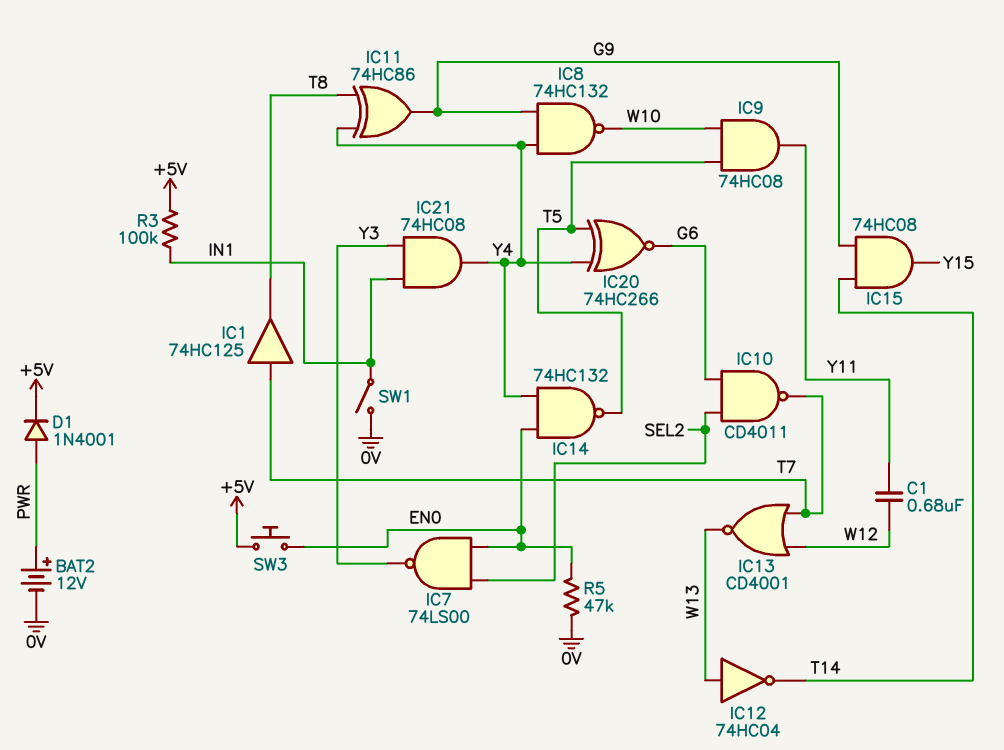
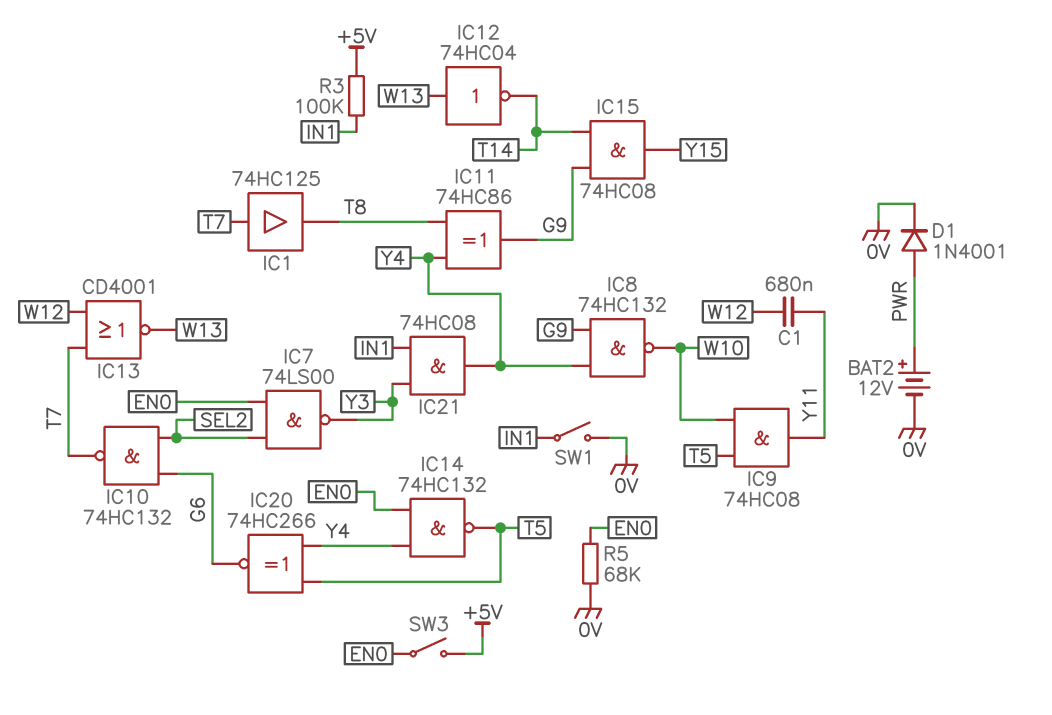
D1: diode 1N4001 (A PWR, K +5V) -> diode 1N4001 (A PWR, K 0V)
IC10: NAND CD4011 (in G6, in SEL2, out T7) -> NAND 74HC132 (in G6, in SEL2, out T7)
R5: 47k (0V, EN0) -> 68k (0V, EN0)
SW3: button (+5V, EN0) -> switch (+5V, EN0)

